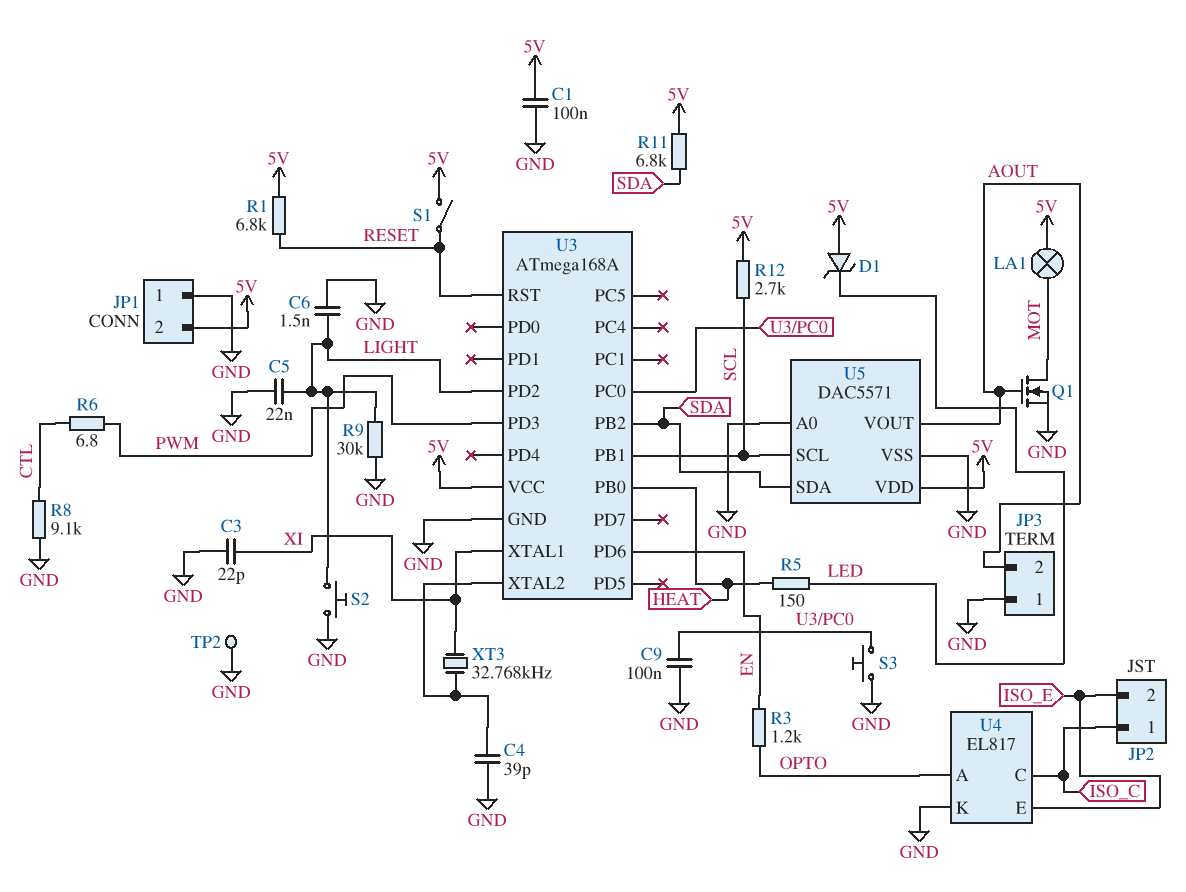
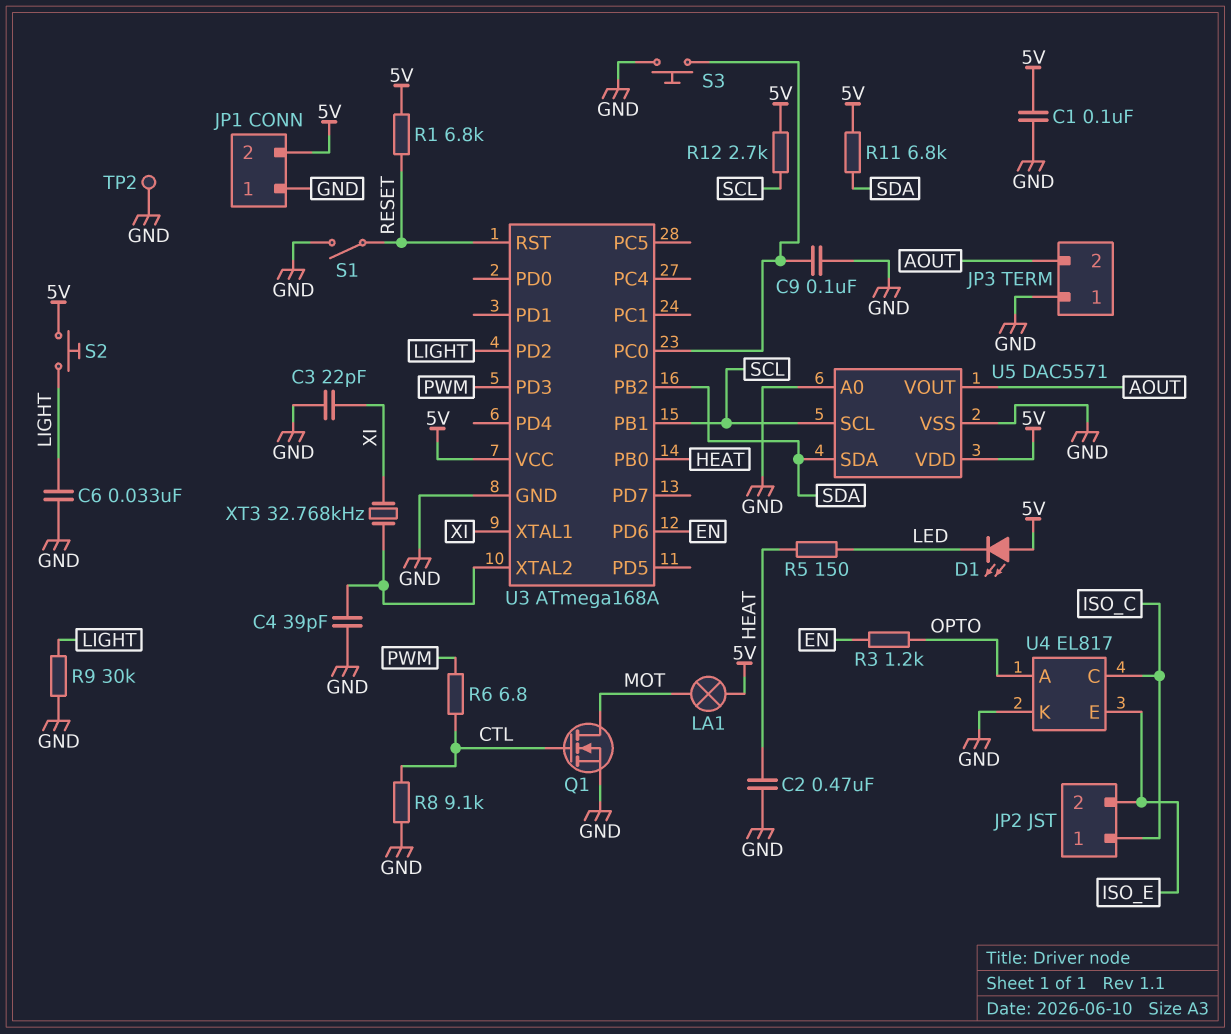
C2: none -> 470nF (GND, HEAT)
C5: 22nF (GND, LIGHT) -> none
C6: 1.5nF (GND, LIGHT) -> 33nF (GND, LIGHT)
D1: zener (A 5V, K LED) -> LED (A 5V, K LED)
Q1: NMOS (G AOUT, D MOT, S GND) -> NMOS (G CTL, D MOT, S GND)
S1: switch (5V, RESET) -> switch (GND, RESET)
S2: button (GND, LIGHT) -> button (5V, LIGHT)

